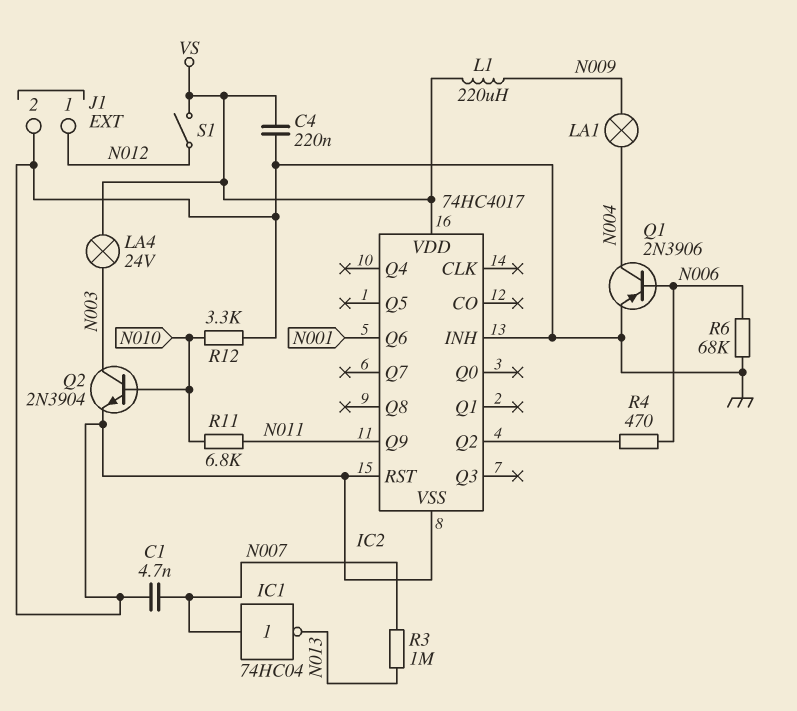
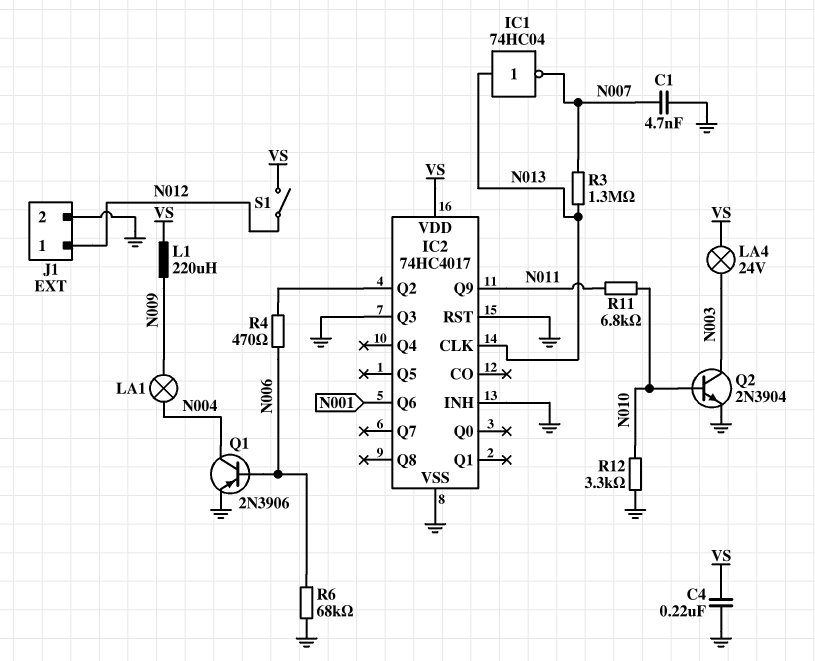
IC1: NOT 74HC04 (in N007, out N013) -> NOT 74HC04 (in N013, out N007)
IC2 pin CLK: none -> N013
IC2 pin Q3: none -> GND
R3: 1M (N007, N013) -> 1.3M (N007, N013)

